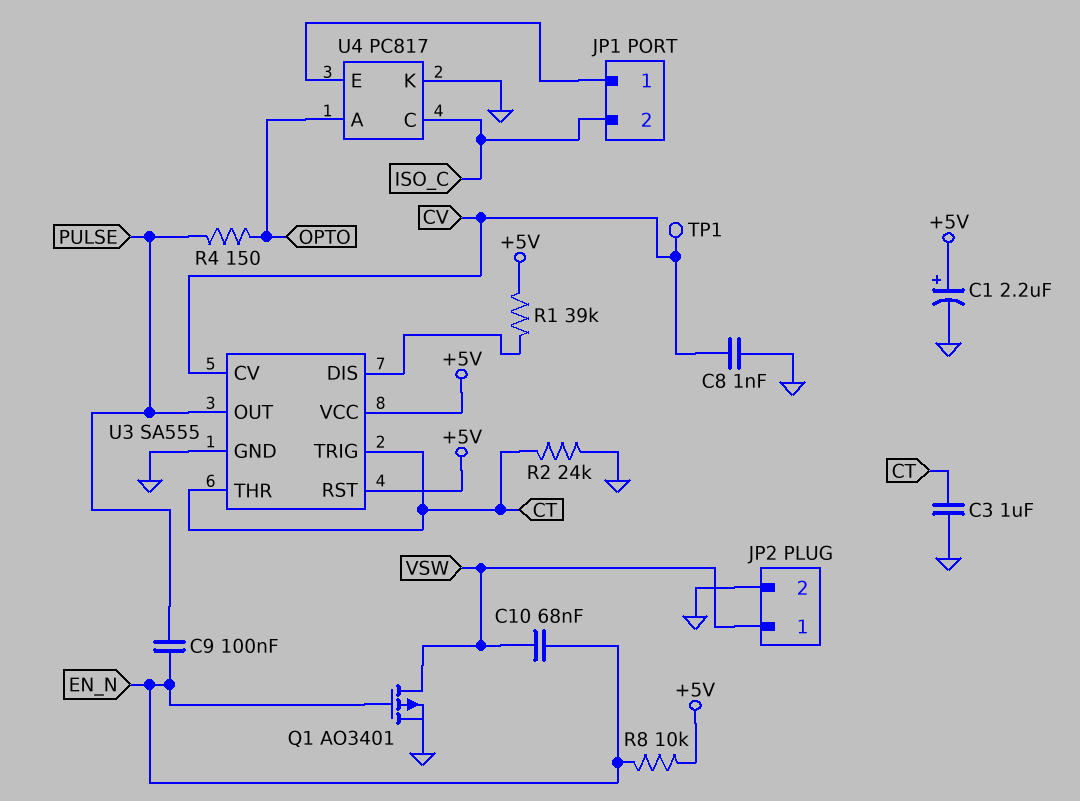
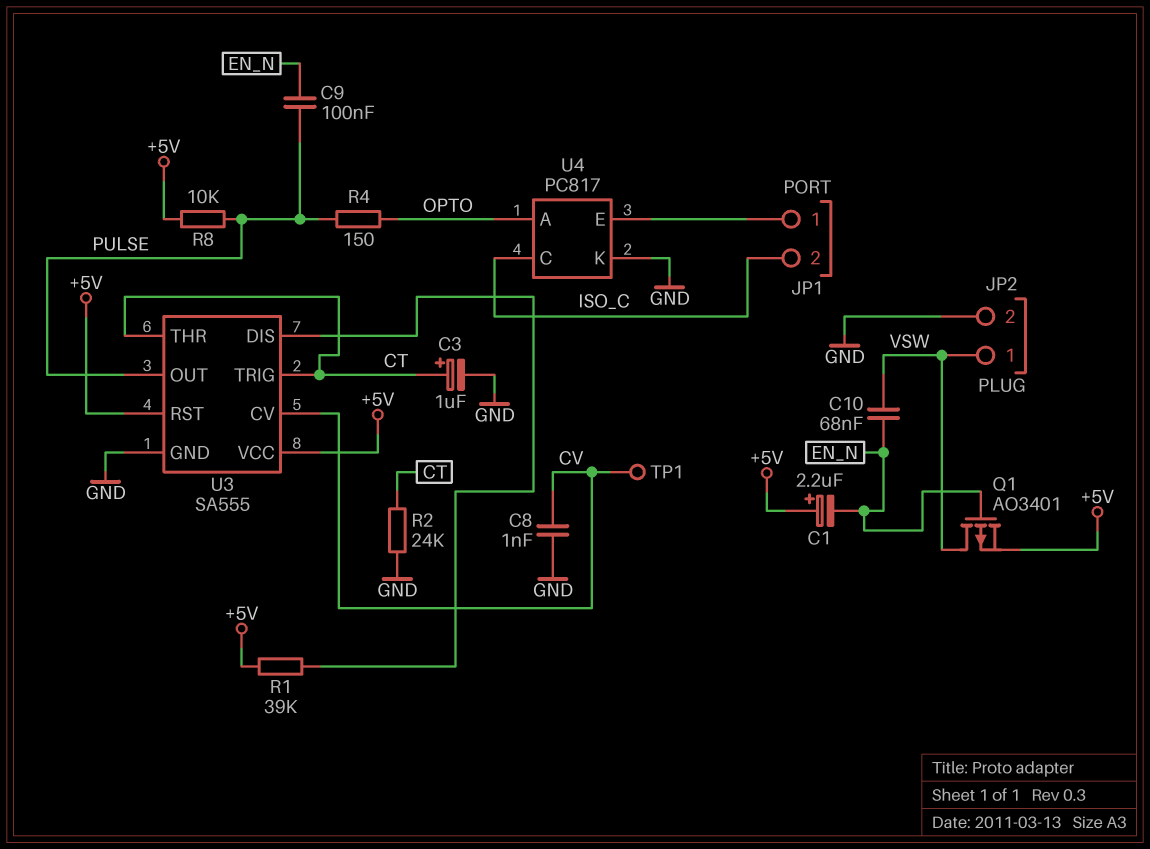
C1: 2.2uF (plus +5V, minus GND) -> 2.2uF (plus +5V, minus EN_N)
C3: 1uF (CT, GND) -> 1uF (plus CT, minus GND)
Q1: PMOS AO3401 (G EN_N, D VSW, S GND) -> PMOS AO3401 (G EN_N, D VSW, S +5V)
R8: 10k (+5V, EN_N) -> 10k (+5V, PULSE)

